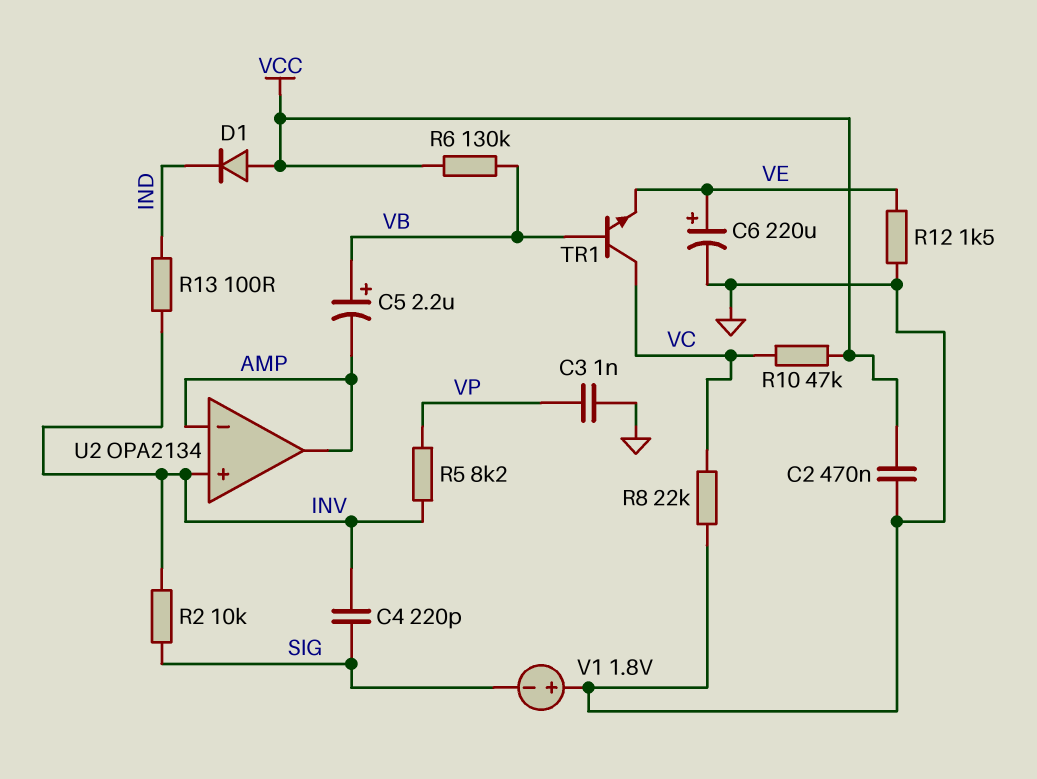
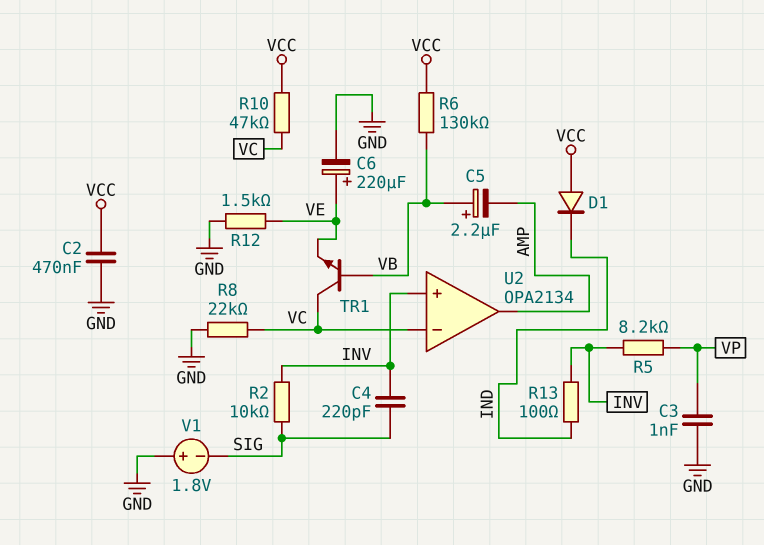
U2 pin in-: AMP -> VC

